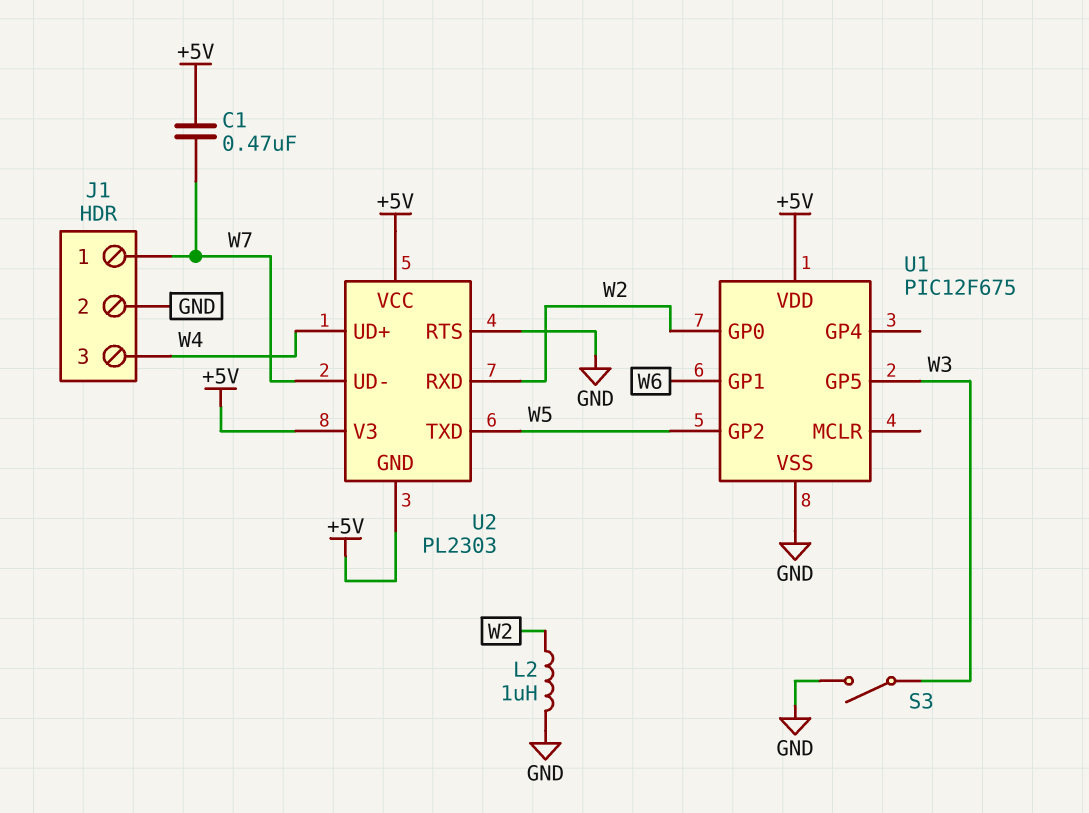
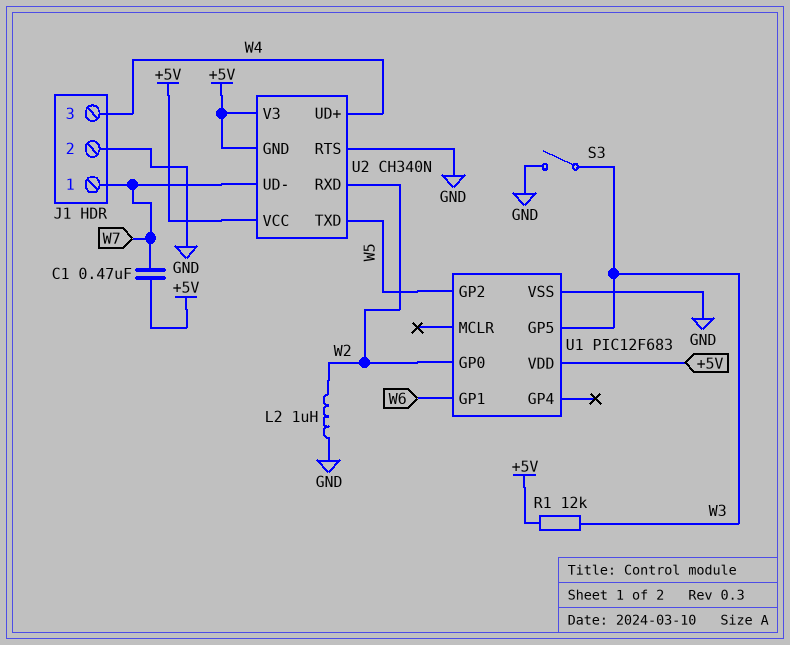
R1: none -> 12k (+5V, W3)
U1: PIC12F675 -> PIC12F683
U2: PL2303 -> CH340N

